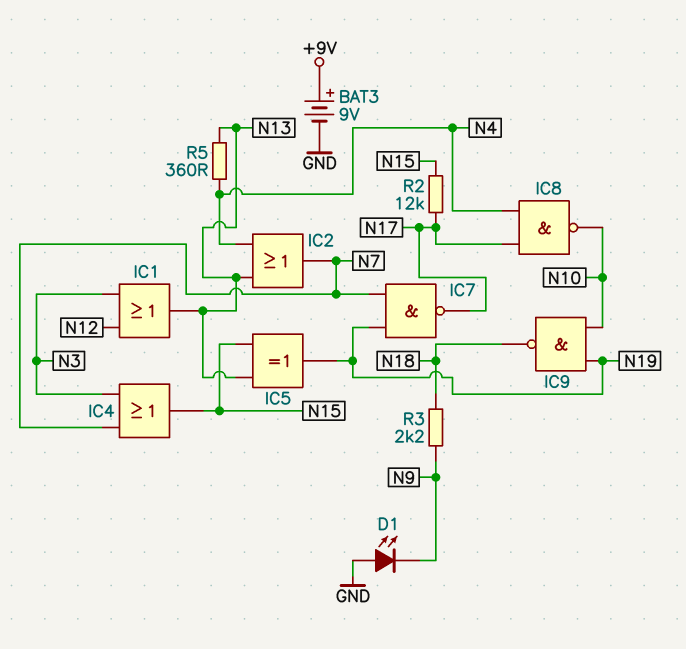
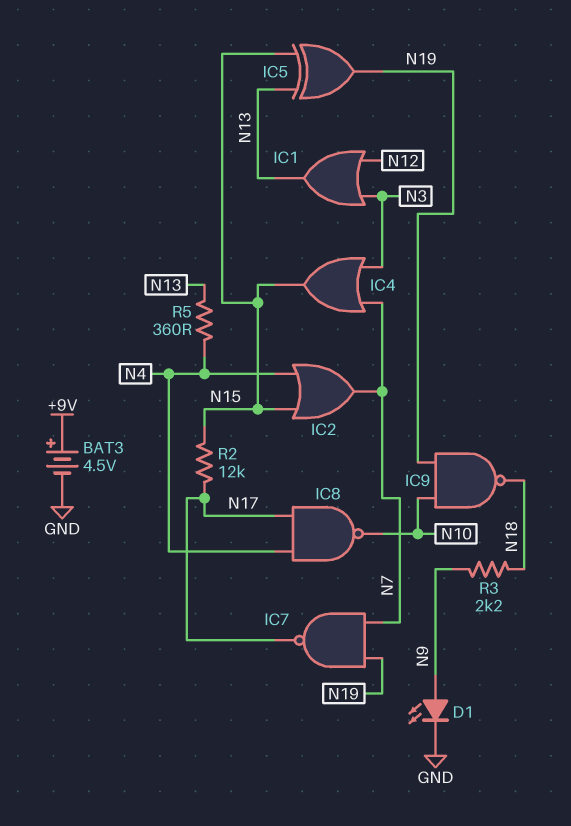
BAT3: 9V (plus +9V, minus GND) -> 4.5V (plus +9V, minus GND)
D1: LED (A GND, K N9) -> LED (A N9, K GND)
IC2: OR (in N4, in N13, out N7) -> OR (in N4, in N15, out N7)

